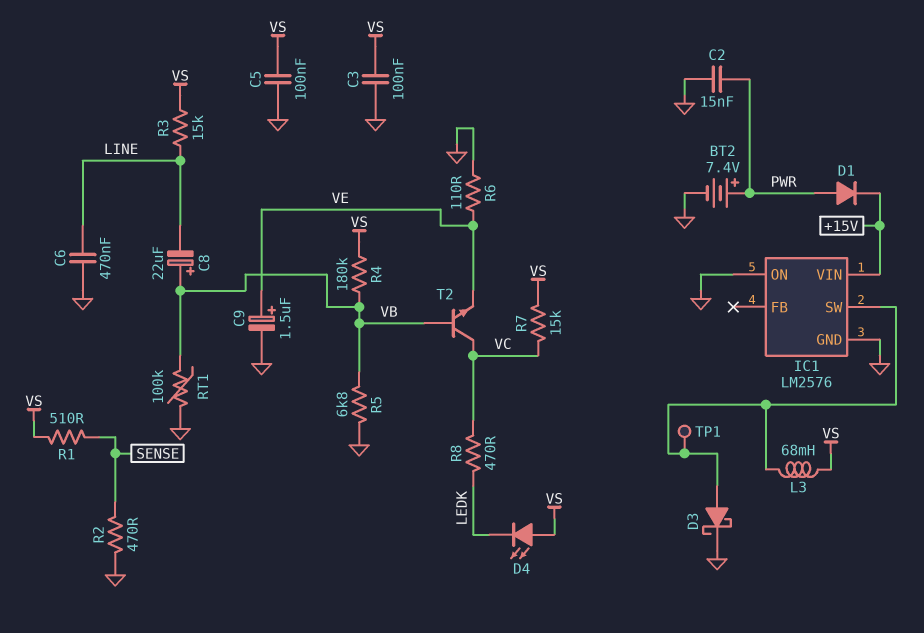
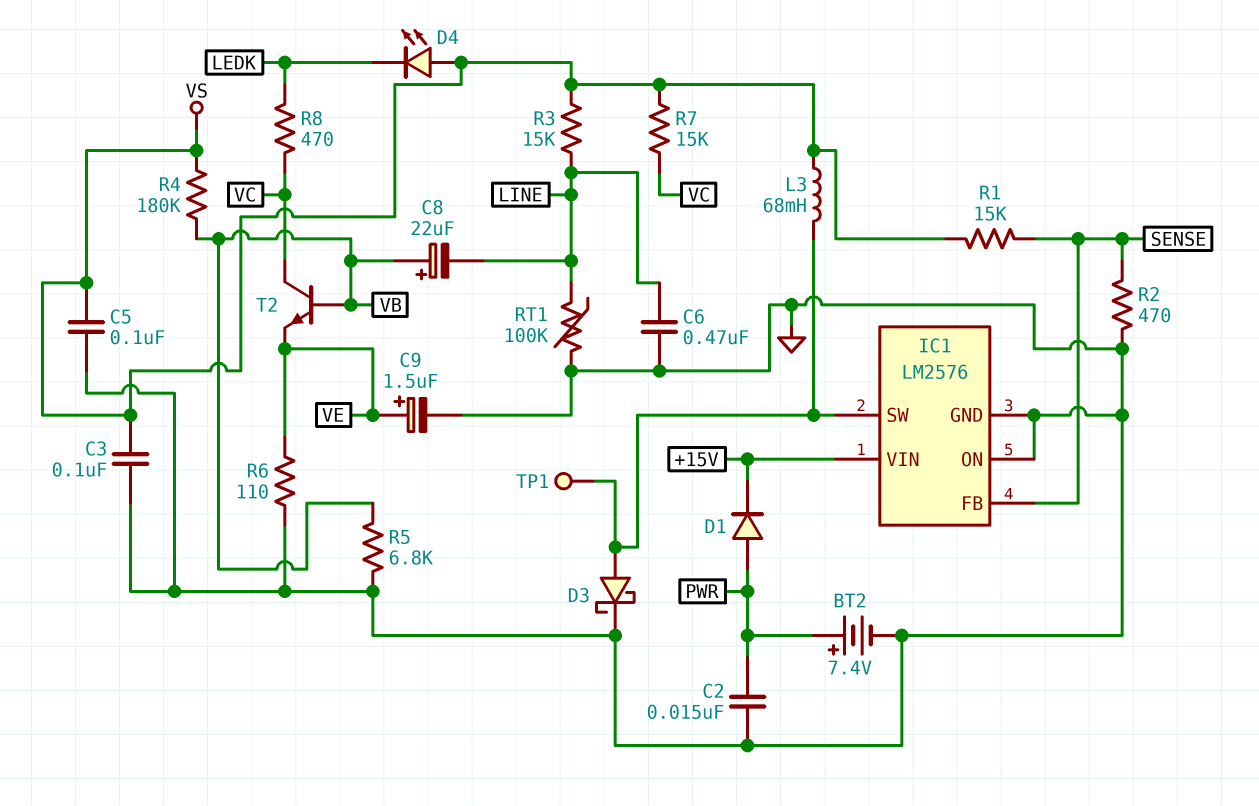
IC1 pin FB: none -> SENSE
R1: 510 (SENSE, VS) -> 15k (SENSE, VS)
RT1: 100k (GND, VB) -> 100k (GND, LINE)

